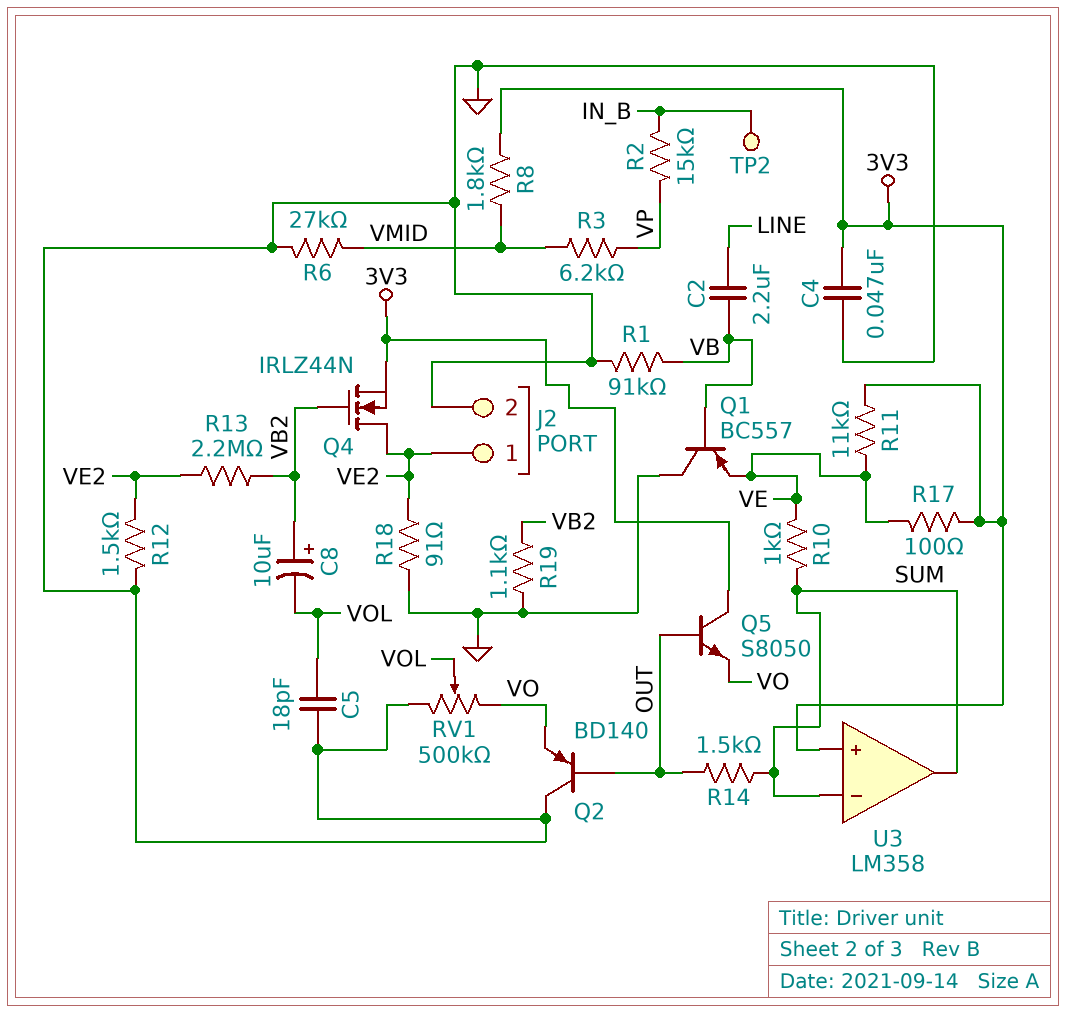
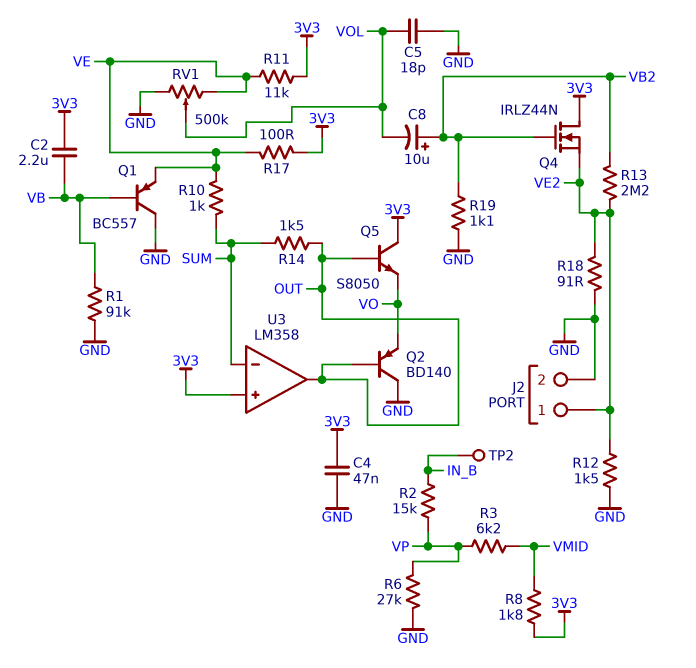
C2: 2.2uF (LINE, VB) -> 2.2uF (3V3, VB)
Q4: NMOS IRLZ44N (G VB2, D VE2, S 3V3) -> NMOS IRLZ44N (G VB2, D 3V3, S VE2)
R6: 27k (GND, VMID) -> 27k (GND, VP)
RV1: 500k (GND, VO, wiper VOL) -> 500k (GND, VE, wiper VOL)
U3 pin out: SUM -> OUT

